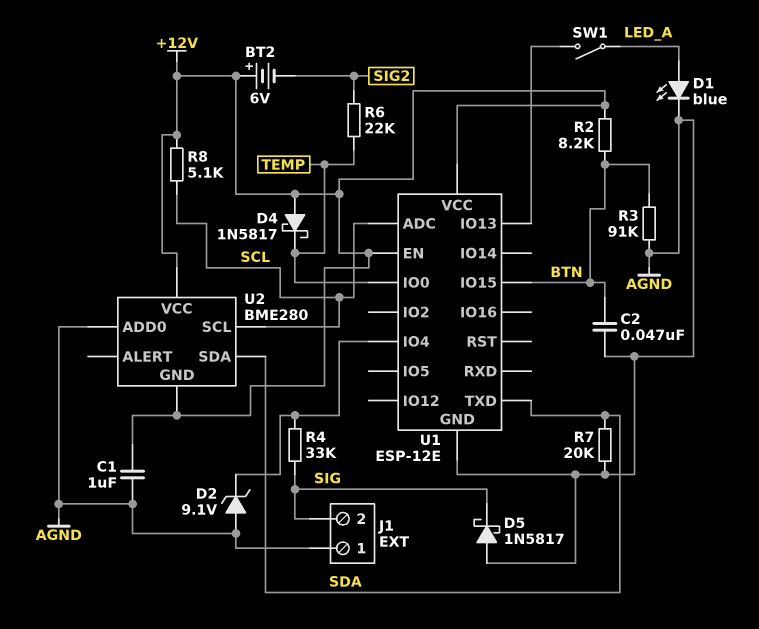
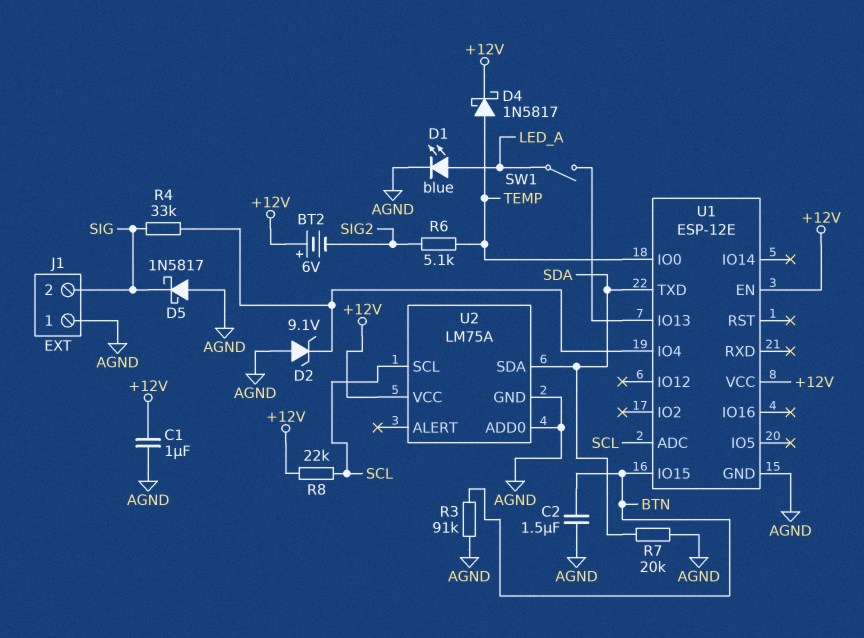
C2: 47nF (AGND, BTN) -> 1.5uF (AGND, BTN)
D4: schottky 1N5817 (A +12V, K TEMP) -> schottky 1N5817 (A TEMP, K +12V)
R2: 8.2k (+12V, BTN) -> none
R6: 22k (SIG2, TEMP) -> 5.1k (SIG2, TEMP)
R8: 5.1k (+12V, SCL) -> 22k (+12V, SCL)
U2: BME280 -> LM75A
U2 pin GND: +12V -> AGND

